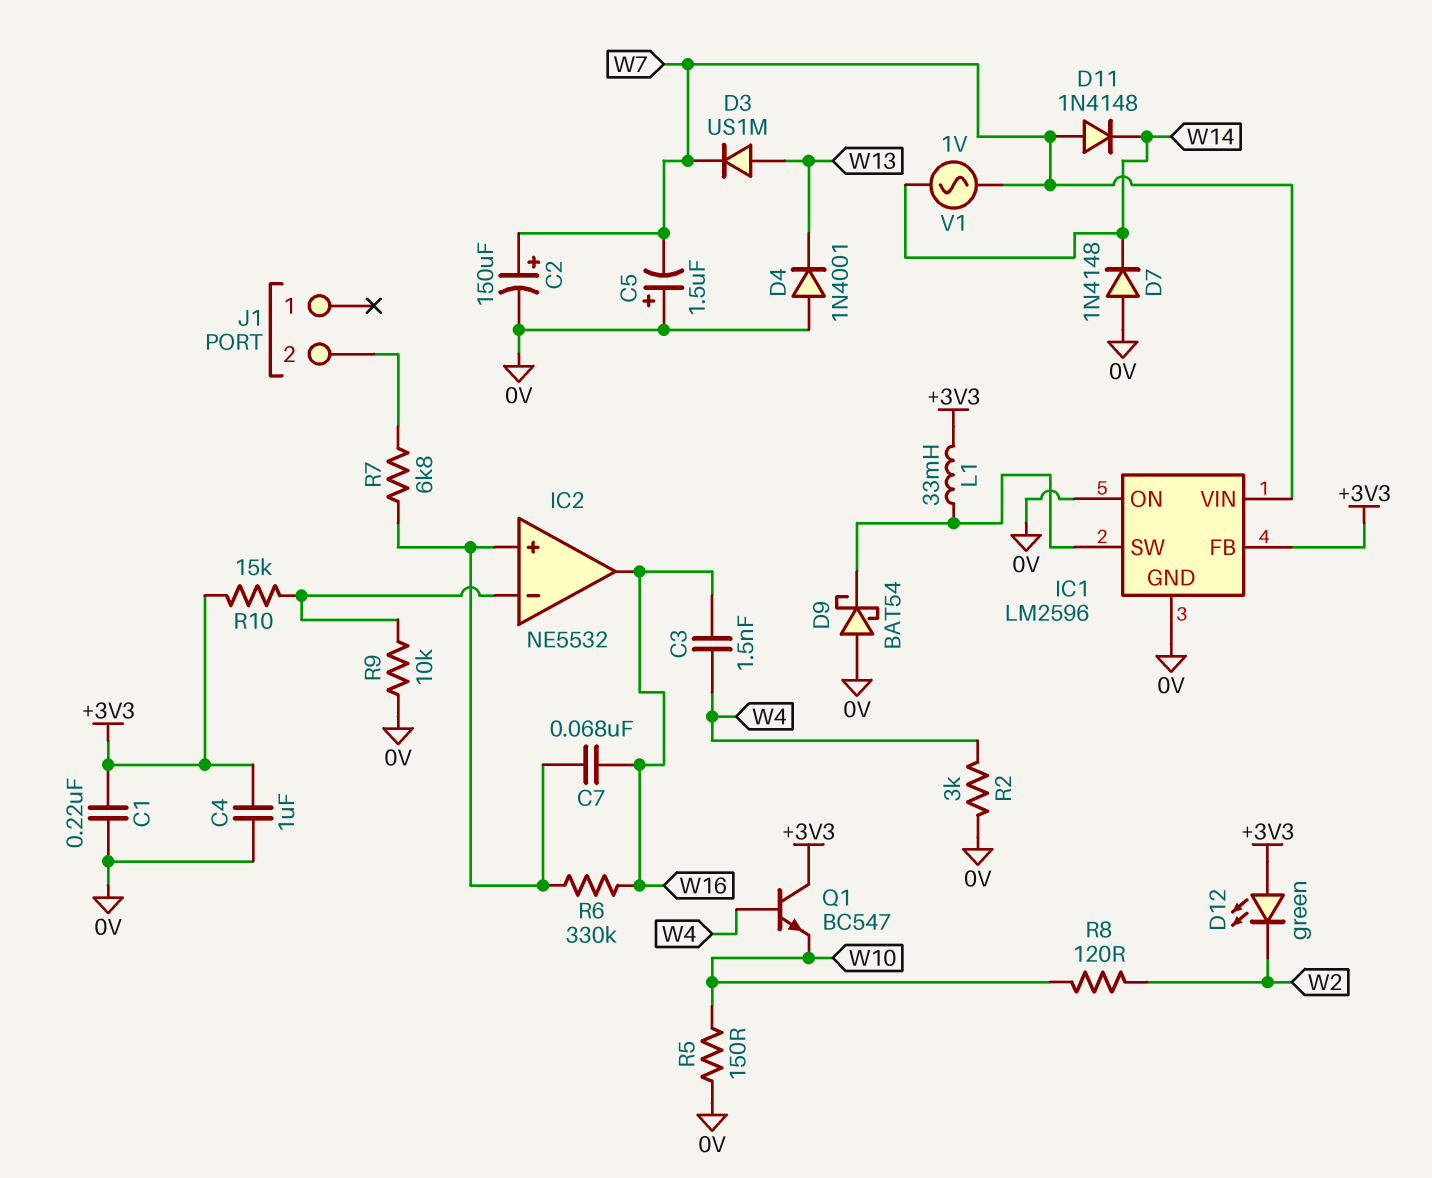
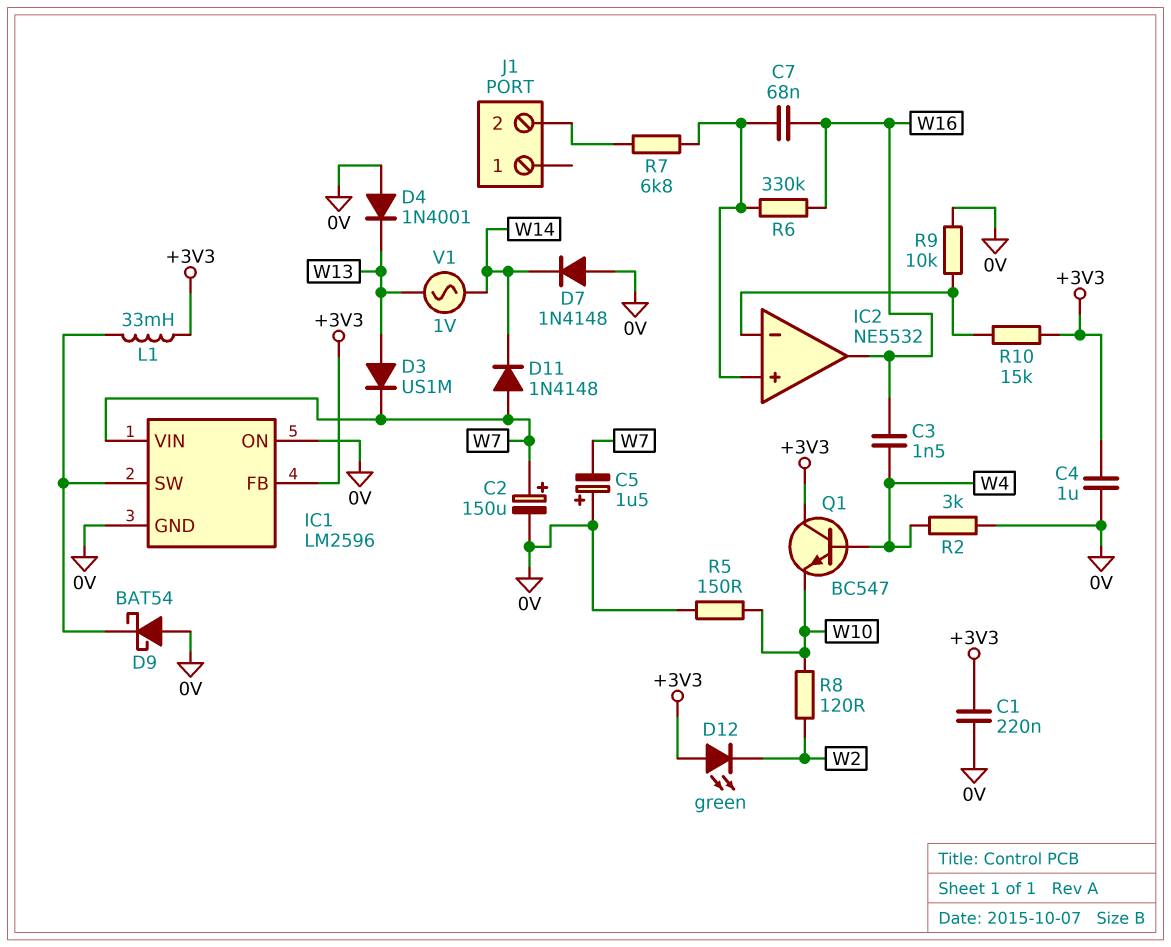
V1: AC 1V (W7, W14) -> AC 1V (W13, W14)

